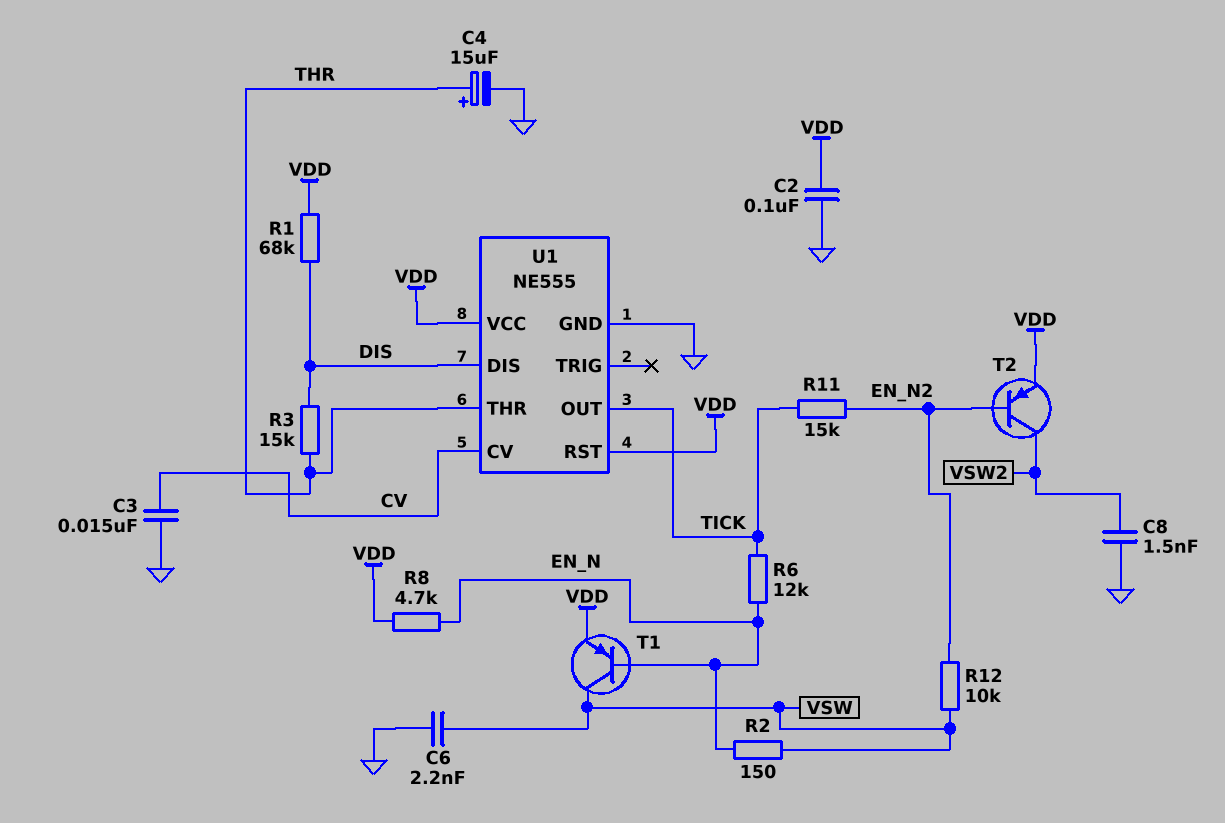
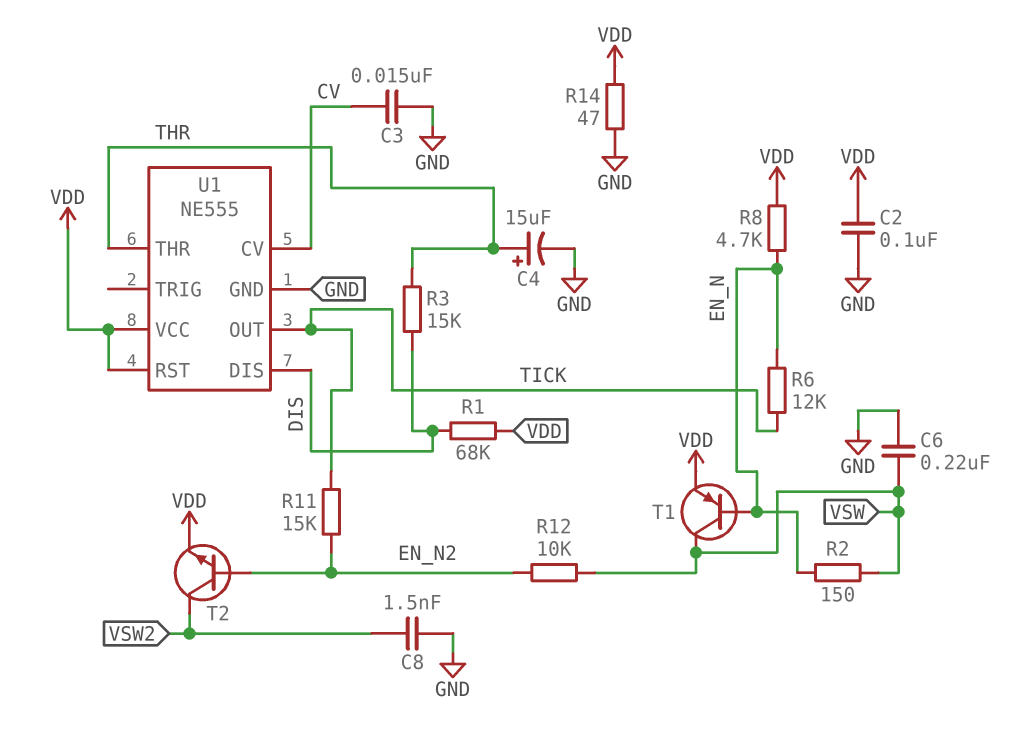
C6: 2.2nF (GND, VSW) -> 220nF (GND, VSW)
R14: none -> 47 (GND, VDD)
T2: PNP (B EN_N2, C VSW2, E VDD) -> NPN (B EN_N2, C VSW2, E VDD)

